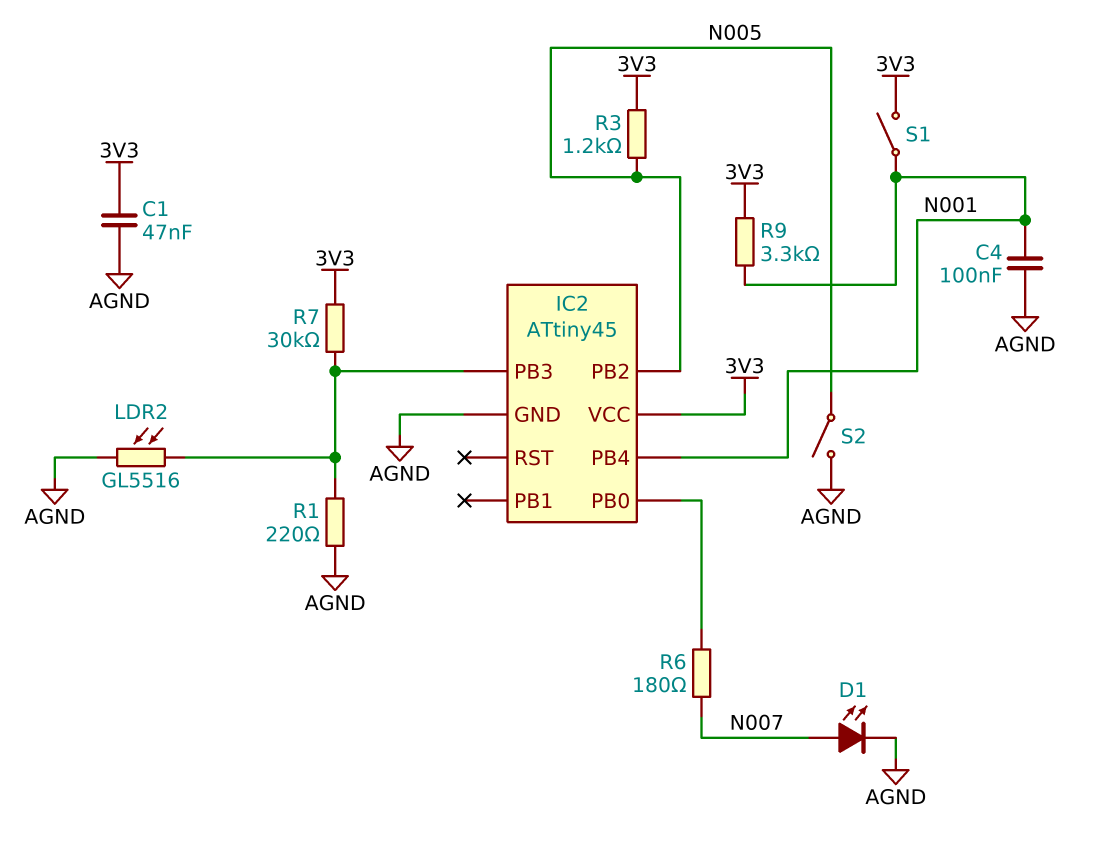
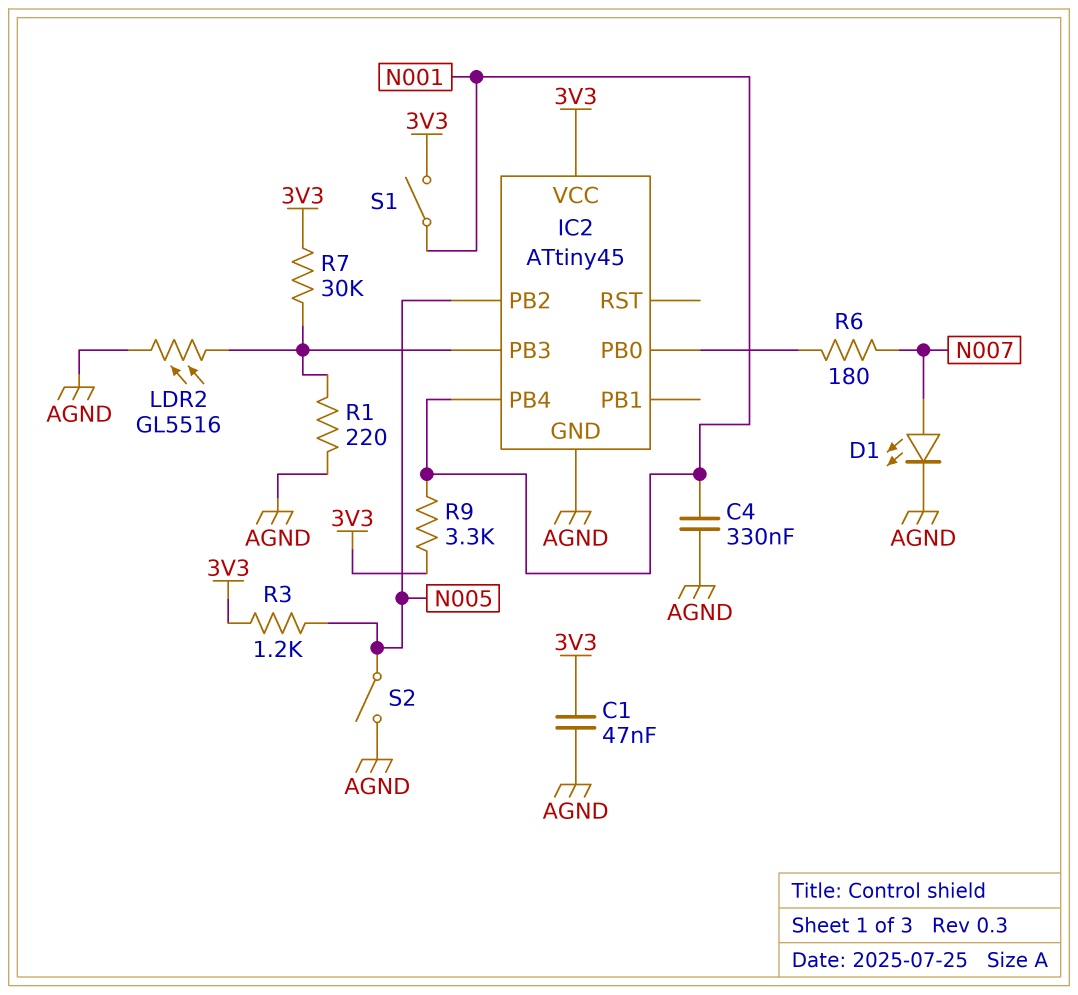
C4: 100nF (AGND, N001) -> 330nF (AGND, N001)

